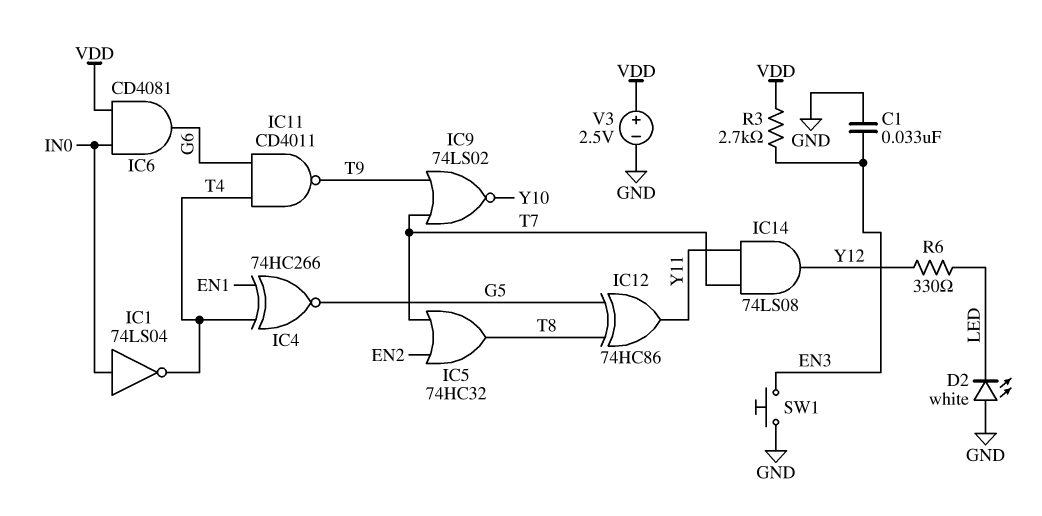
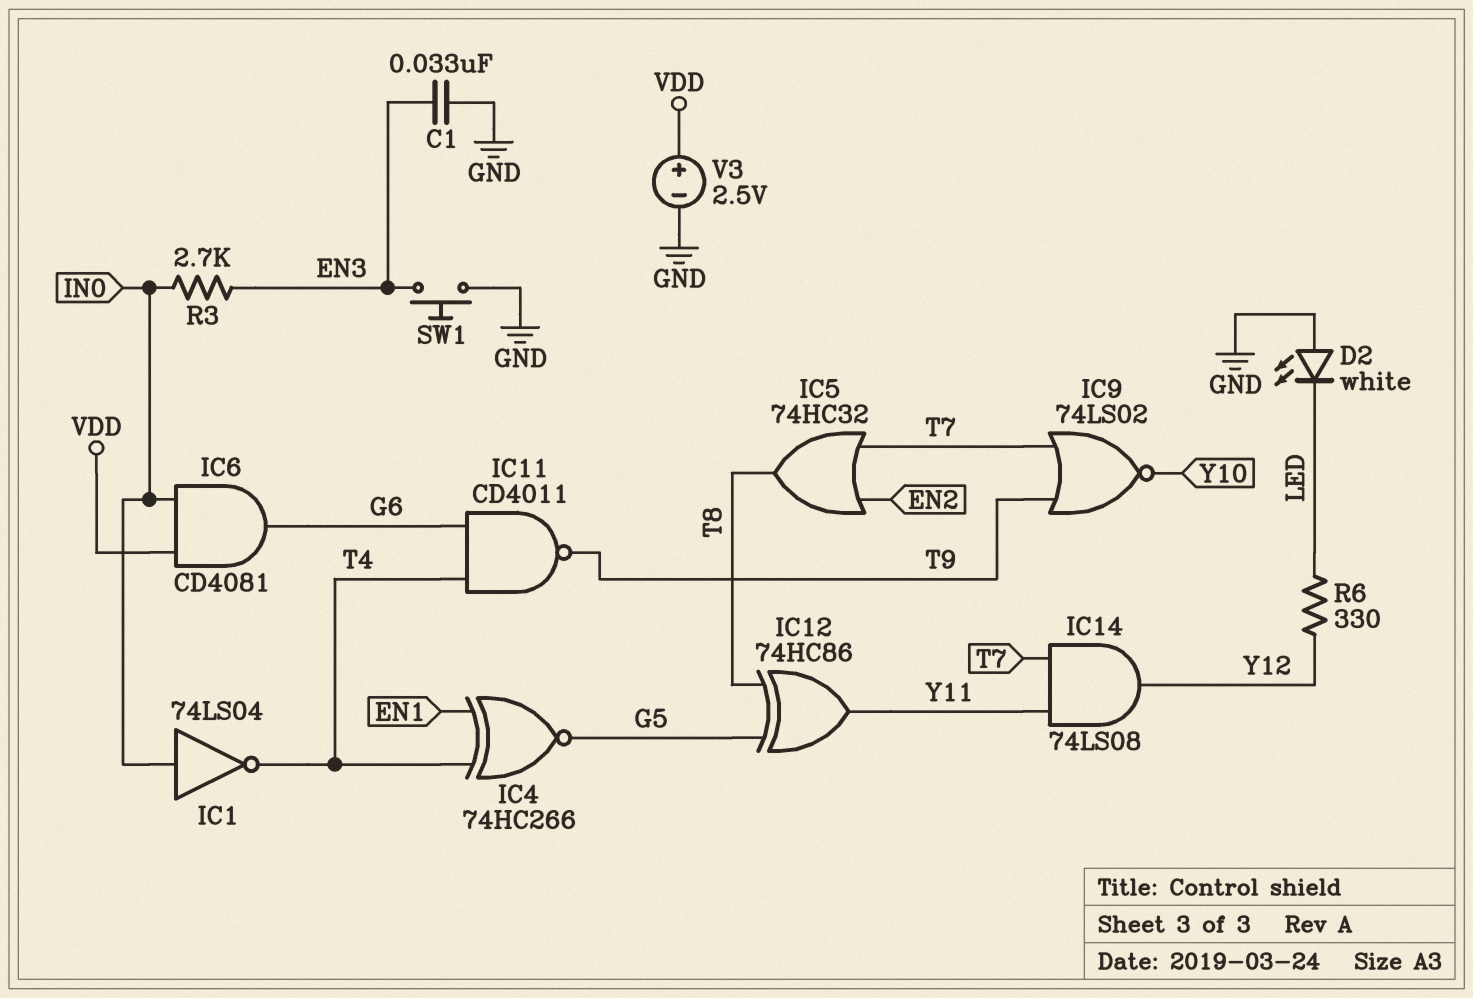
R3: 2.7k (EN3, VDD) -> 2.7k (EN3, IN0)

